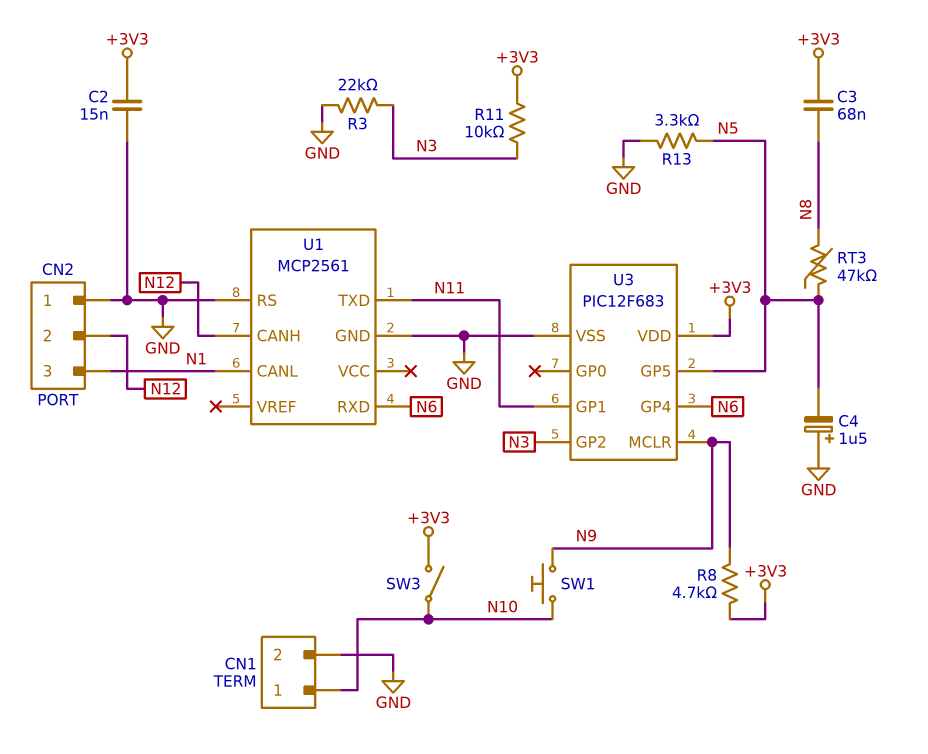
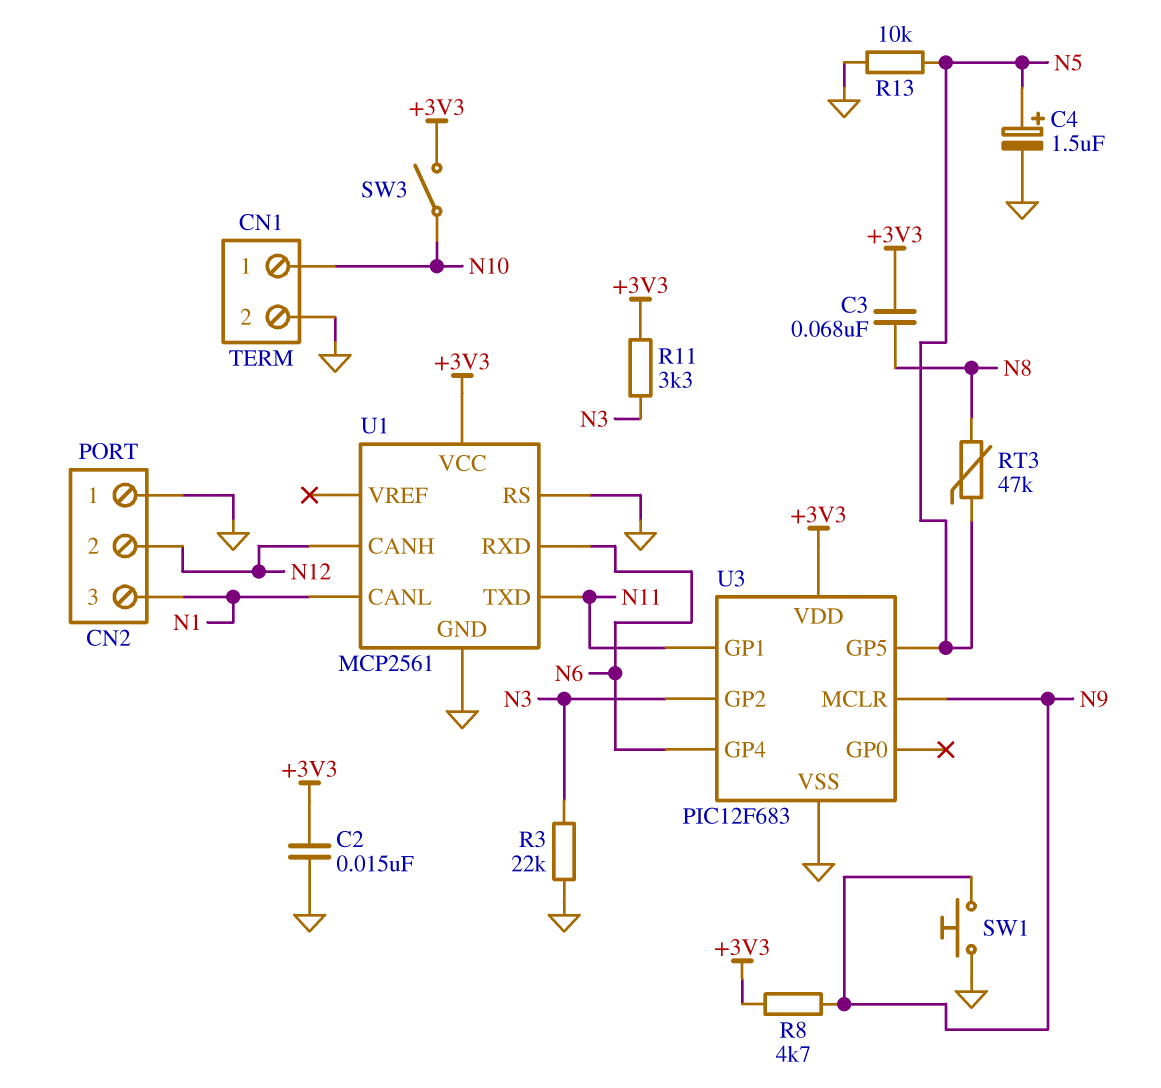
C4: 1.5uF (plus GND, minus N5) -> 1.5uF (plus N5, minus GND)
R11: 10k (+3V3, N3) -> 3.3k (+3V3, N3)
R13: 3.3k (GND, N5) -> 10k (GND, N5)
SW1: button (N9, N10) -> button (GND, N9)
U1 pin VCC: none -> +3V3

